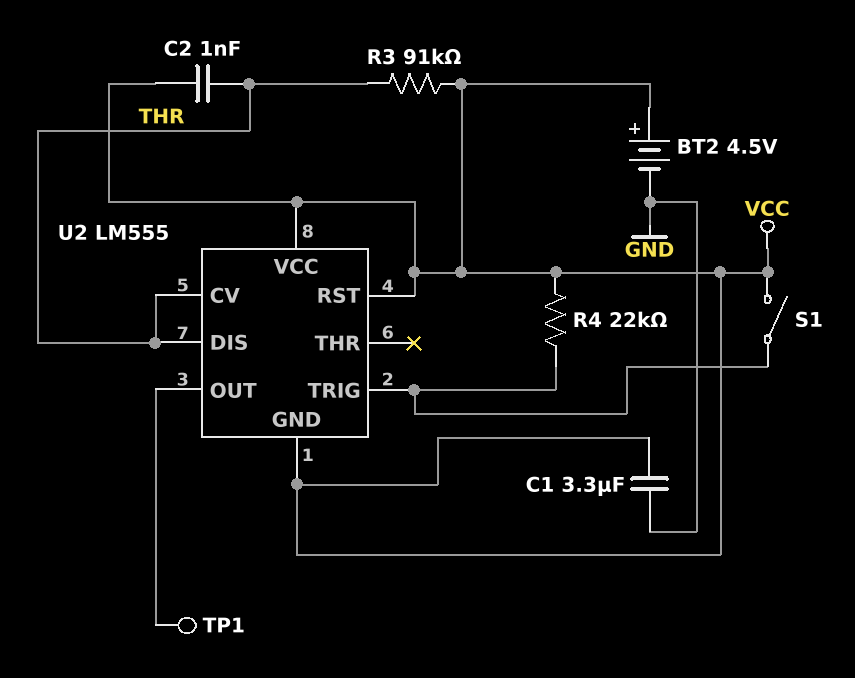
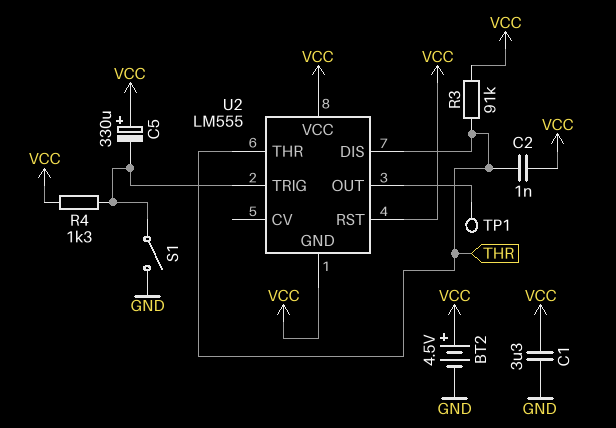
C5: none -> 330uF (plus VCC, minus U2/TRIG)
R4: 22k (U2/TRIG, VCC) -> 1.3k (U2/TRIG, VCC)
S1: switch (U2/TRIG, VCC) -> switch (GND, U2/TRIG)
U2 pin CV: THR -> none
U2 pin THR: none -> THR

